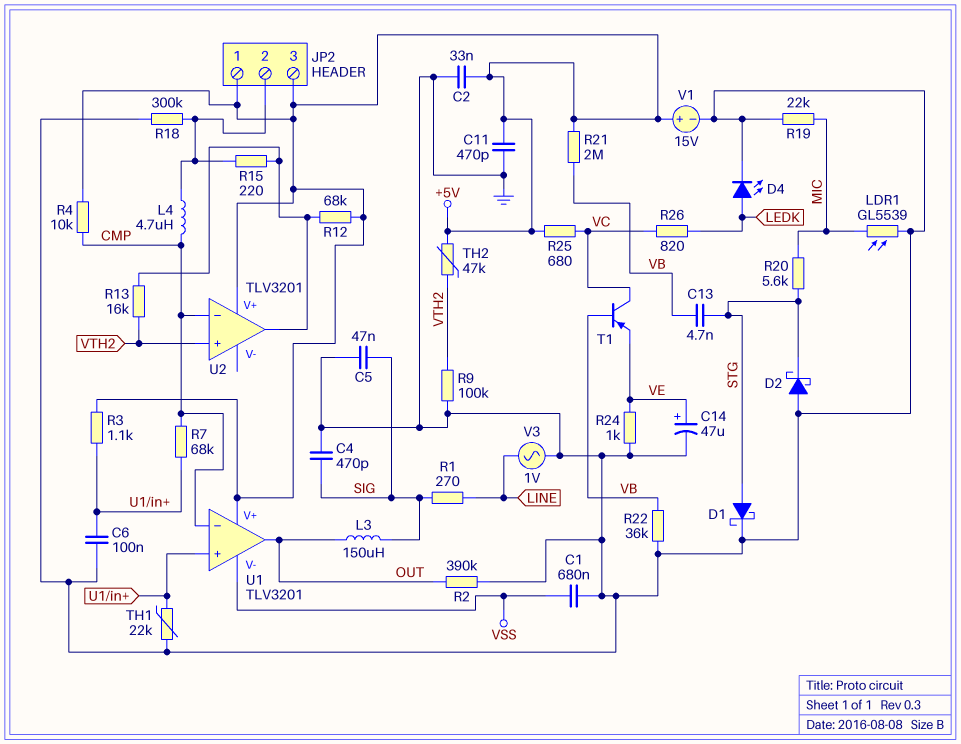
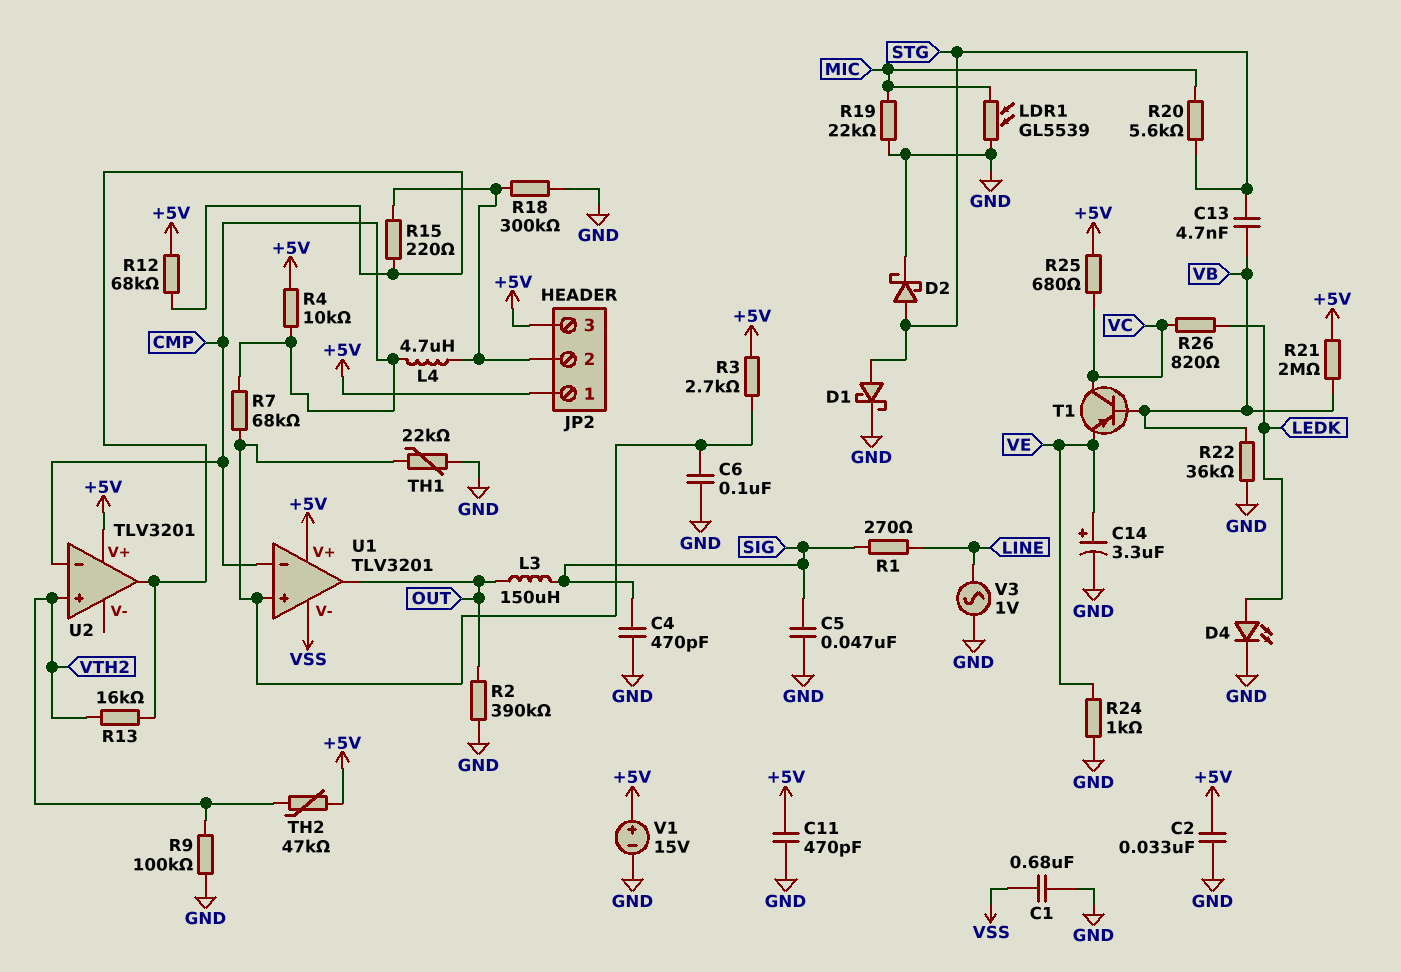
C14: 47uF (plus VE, minus GND) -> 3.3uF (plus VE, minus GND)
D2: schottky (A GND, K STG) -> schottky (A STG, K GND)
R3: 1.1k (+5V, U1/in+) -> 2.7k (+5V, U1/in+)

